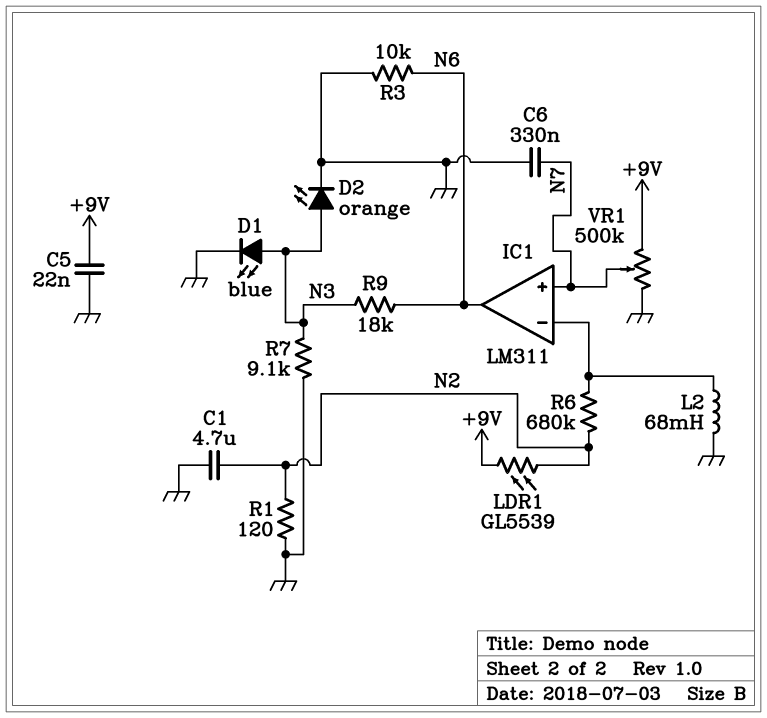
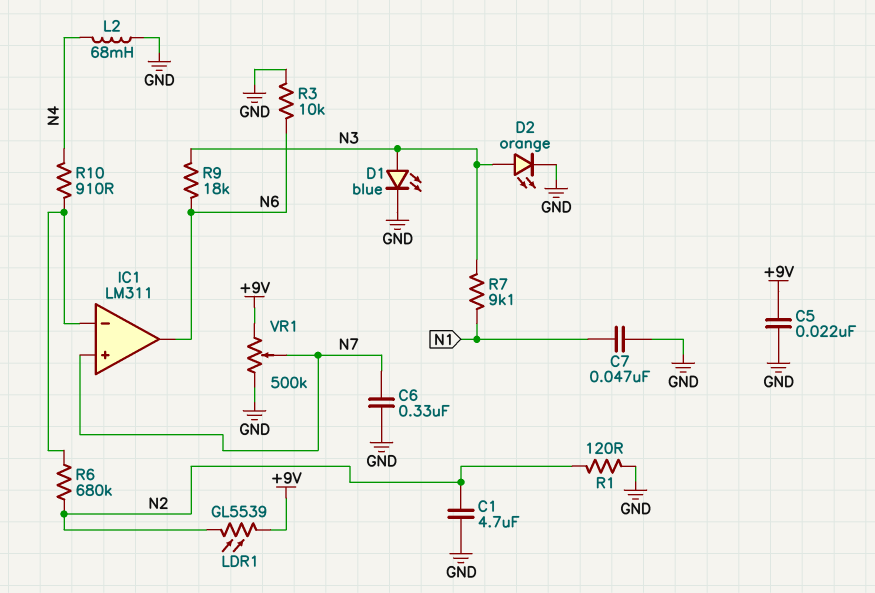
C7: none -> 47nF (GND, N1)
L2: 68mH (GND, IC1/in-) -> 68mH (GND, N4)
R7: 9.1k (GND, N3) -> 9.1k (N1, N3)
R10: none -> 910 (IC1/in-, N4)

